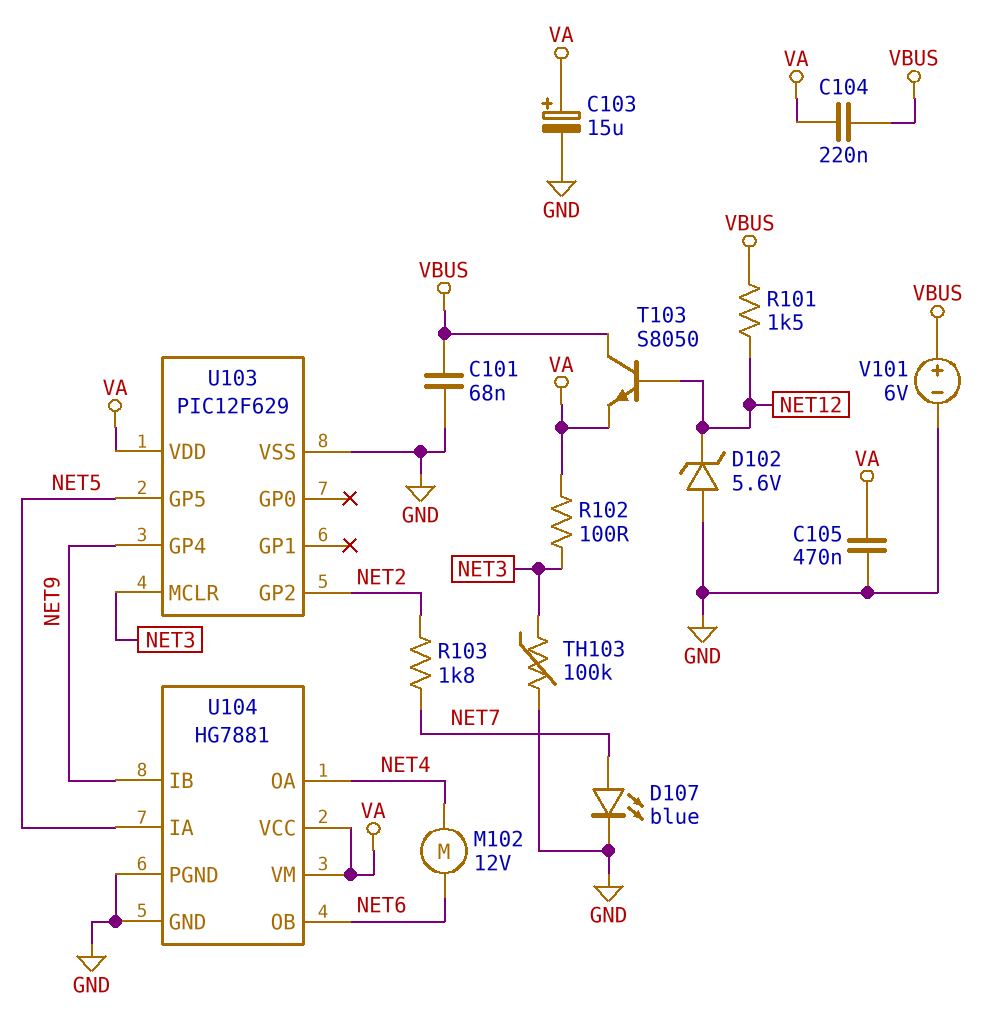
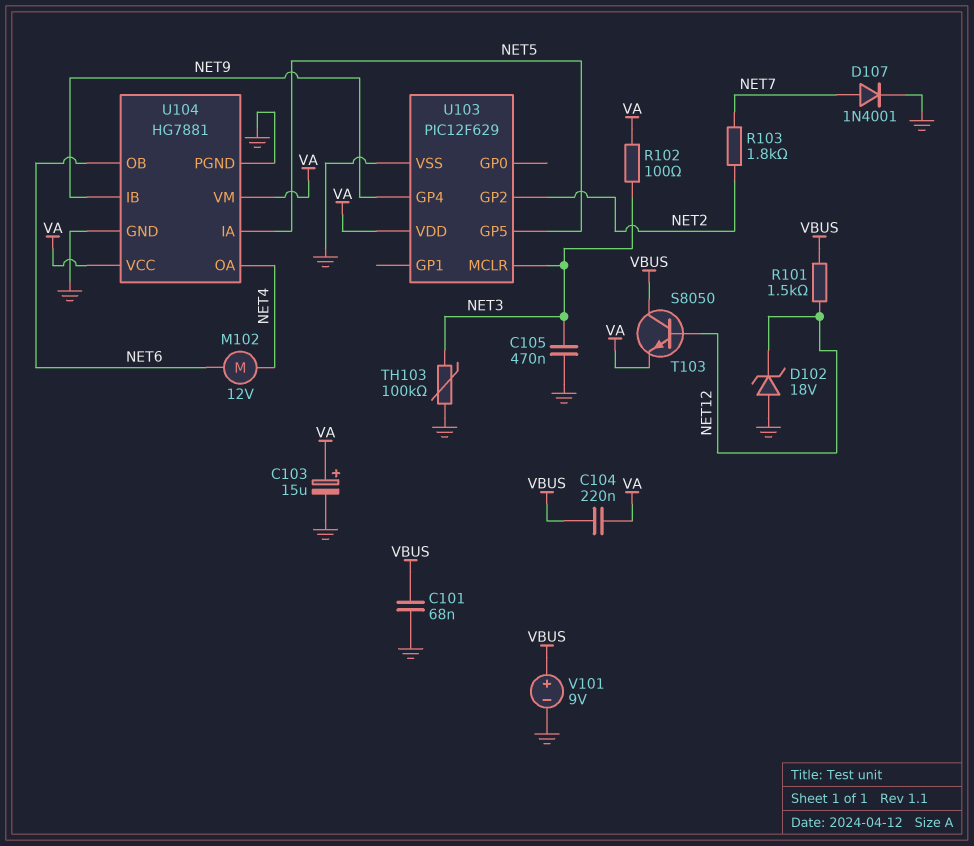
C105: 470nF (GND, VA) -> 470nF (GND, NET3)
D102: zener 5.6V (A GND, K NET12) -> zener 18V (A GND, K NET12)
D107: LED blue (A NET7, K GND) -> diode 1N4001 (A NET7, K GND)
V101: 6V (plus VBUS, minus GND) -> 9V (plus VBUS, minus GND)

